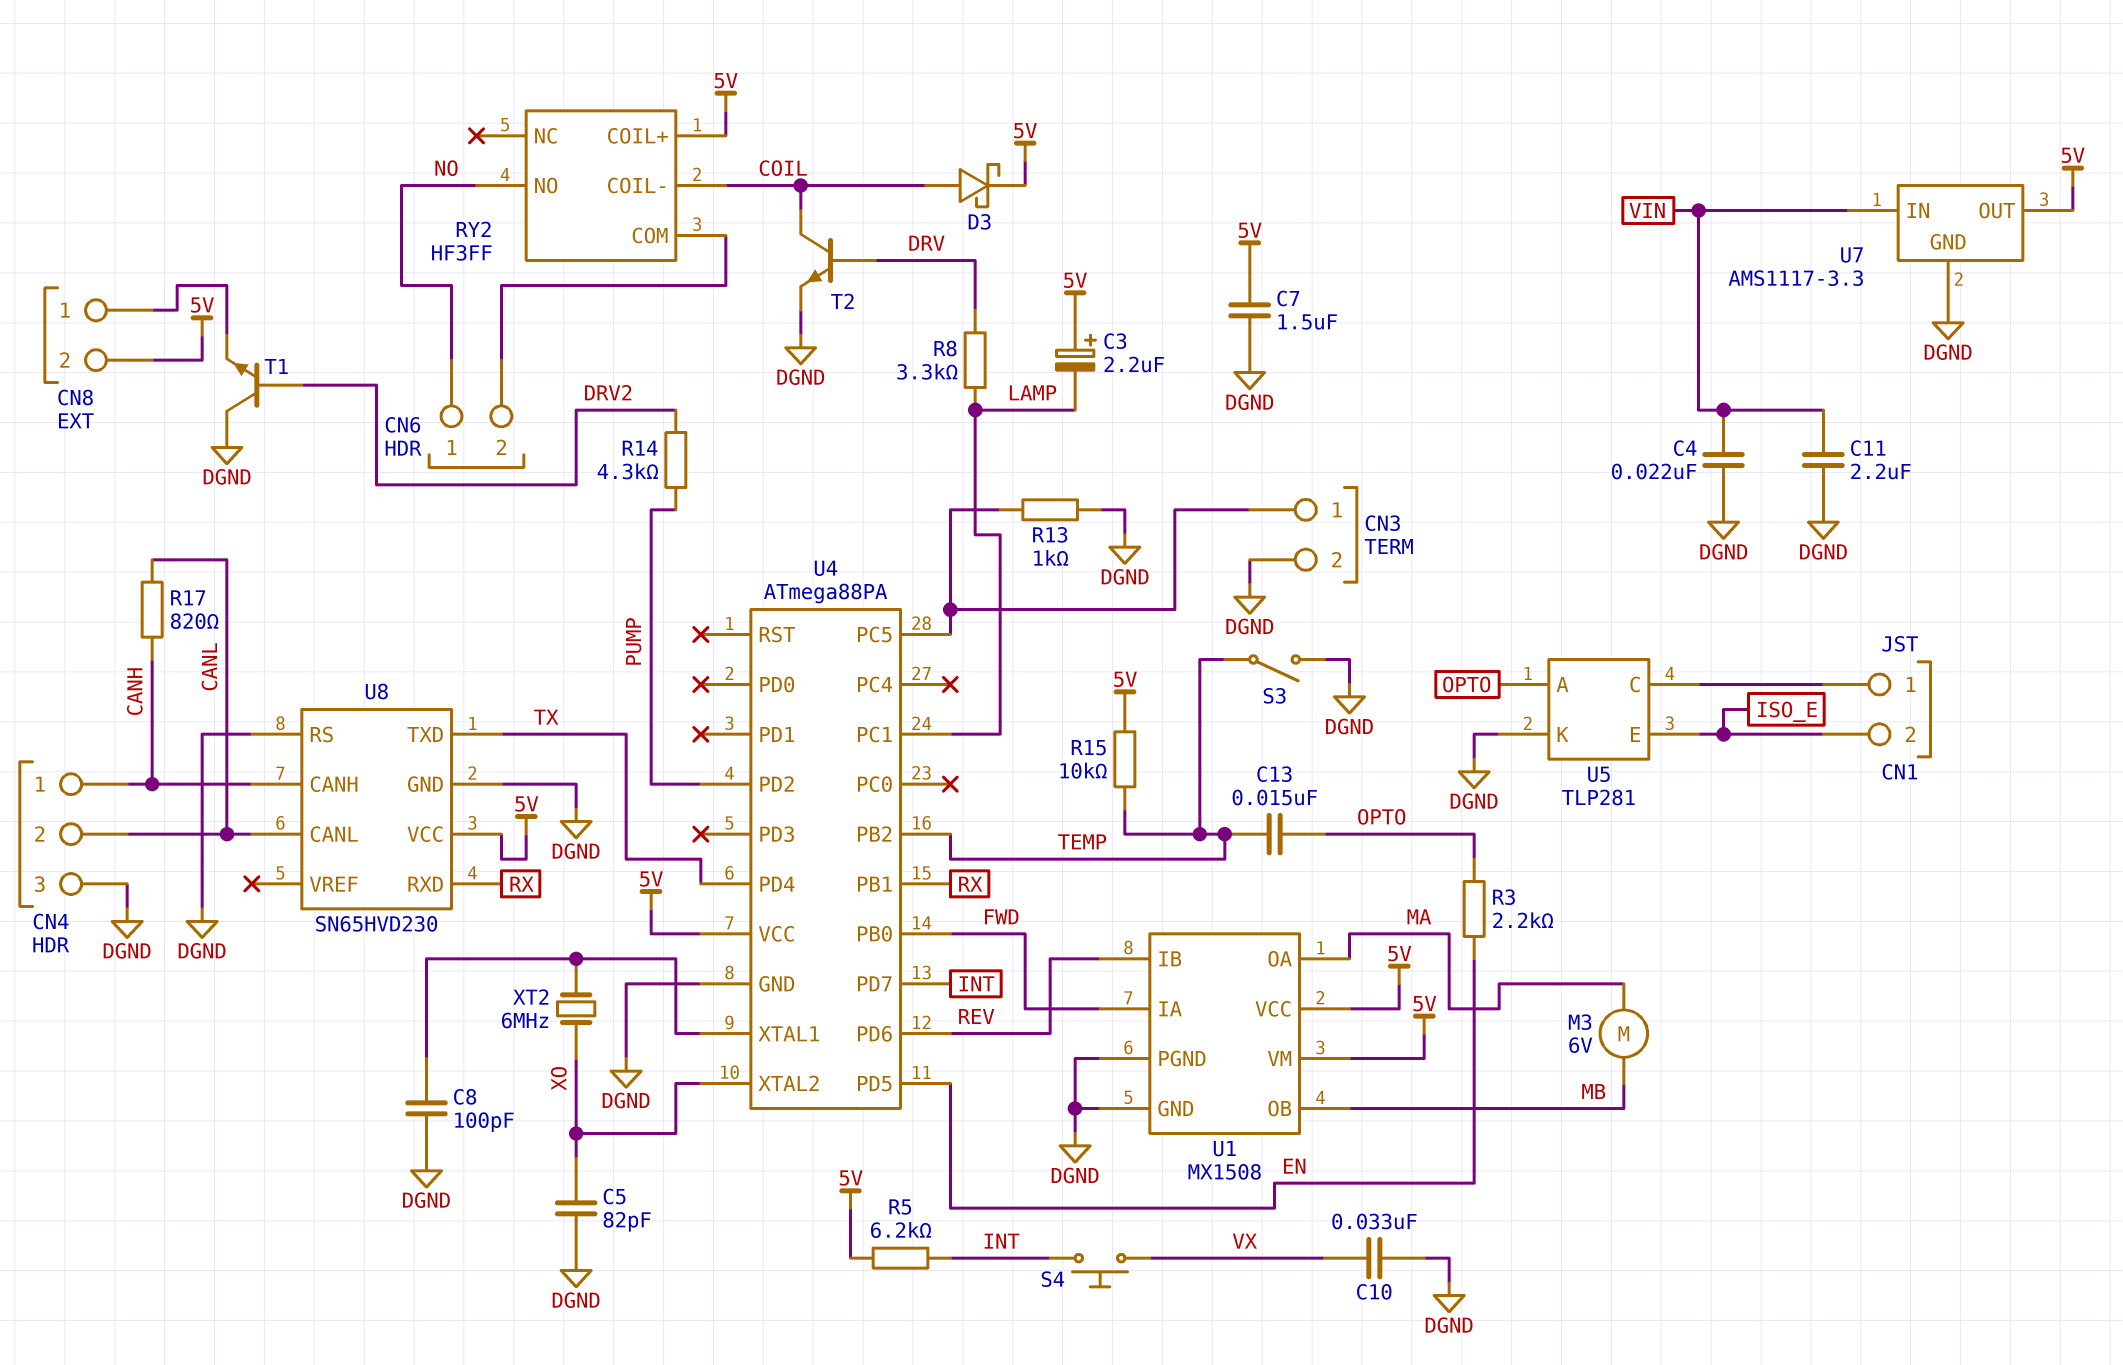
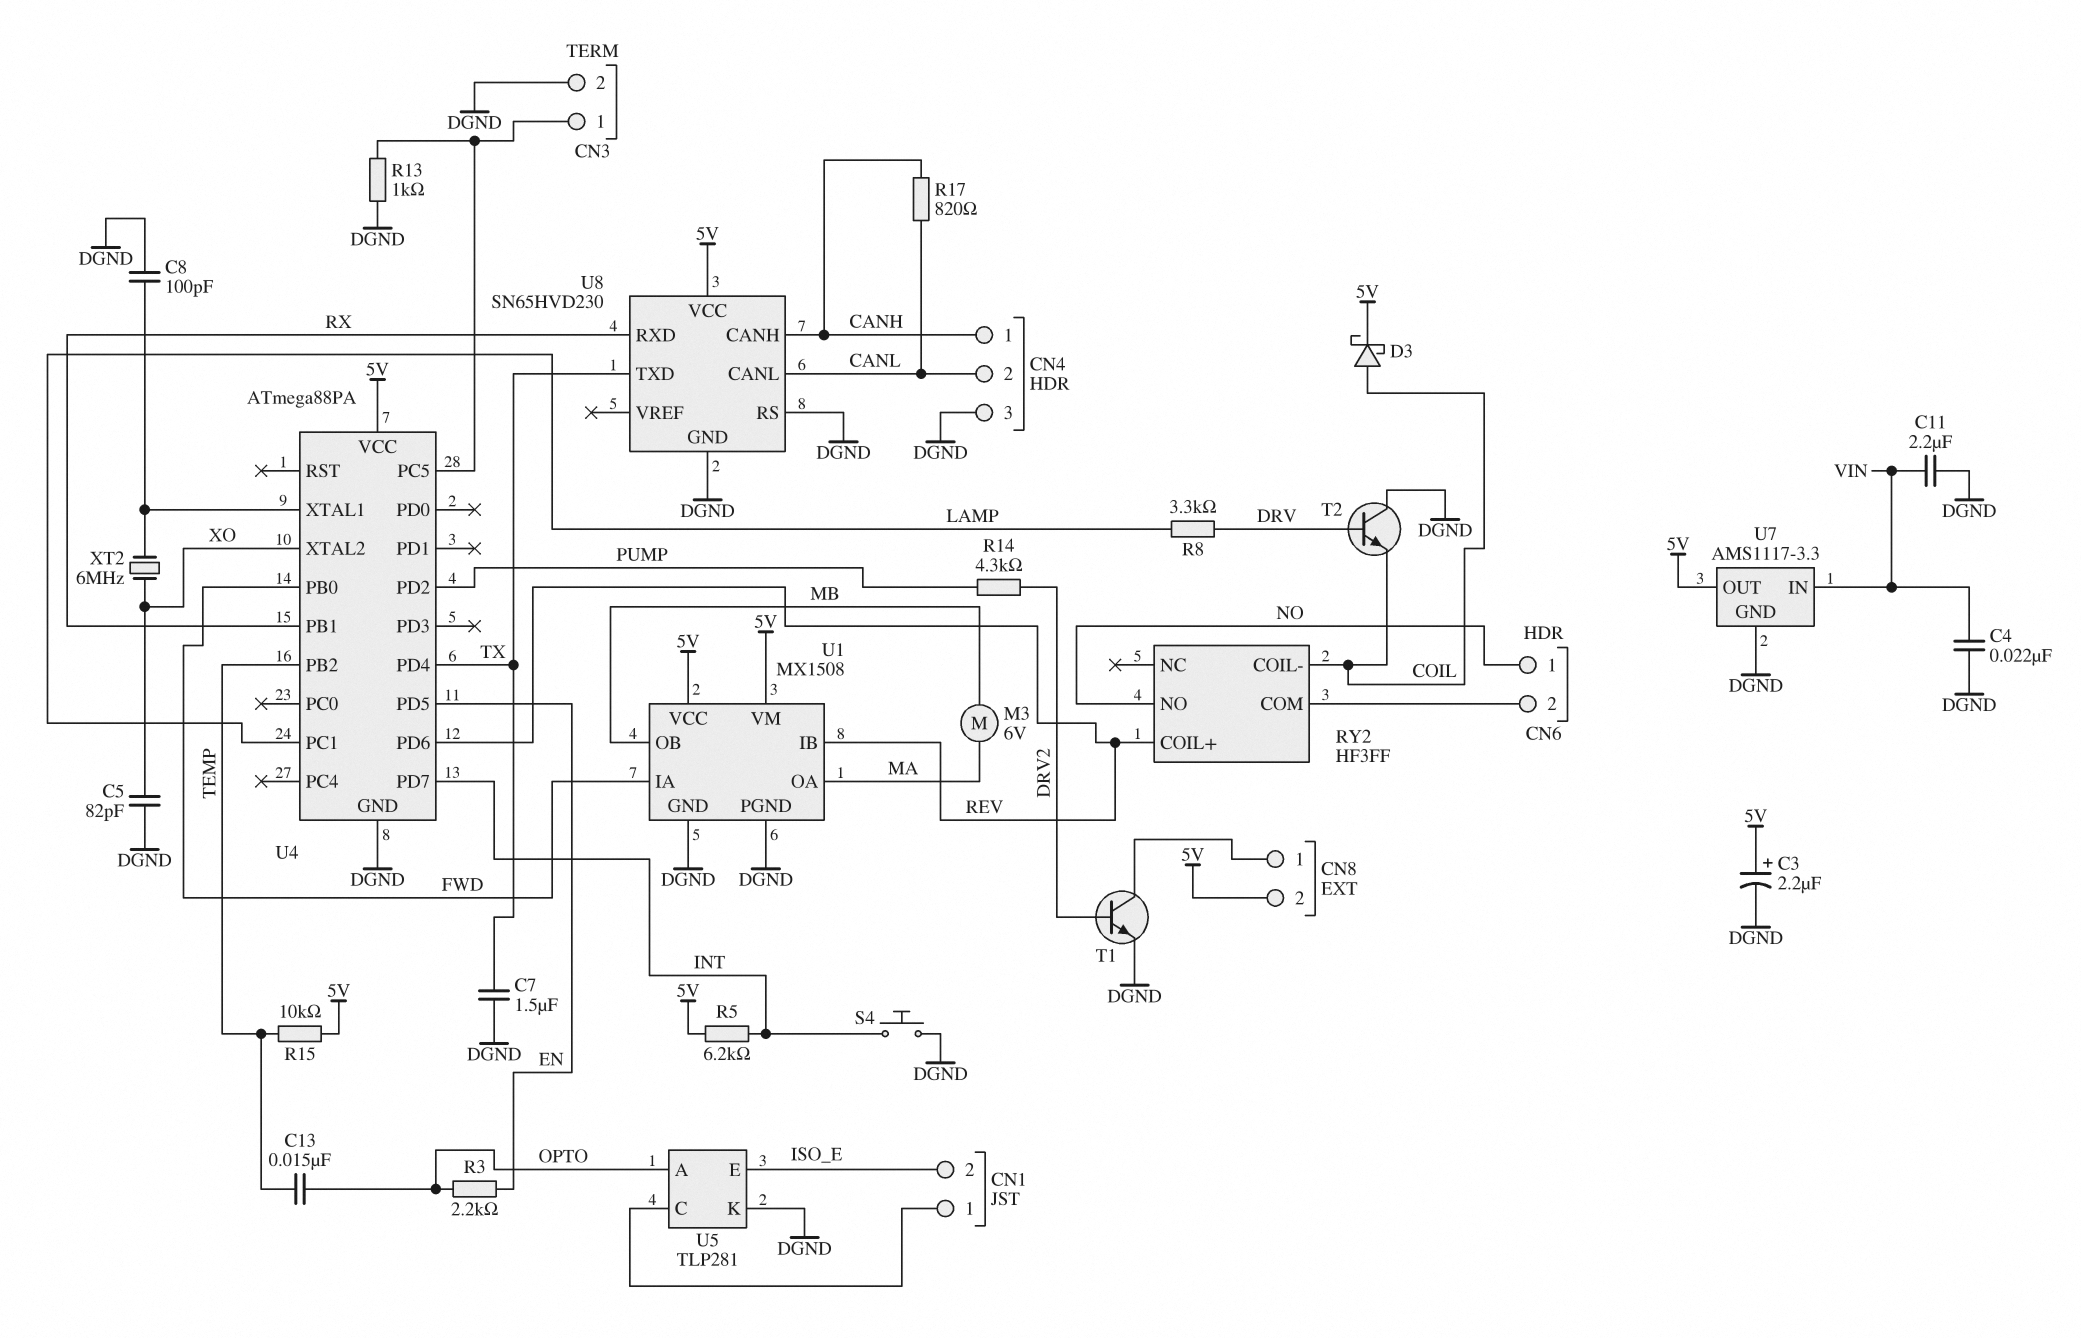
C3: 2.2uF (plus 5V, minus LAMP) -> 2.2uF (plus 5V, minus DGND)
C7: 1.5uF (5V, DGND) -> 1.5uF (DGND, TX)
C10: 33nF (DGND, VX) -> none
RY2 pin COIL+: 5V -> REV
S3: switch (DGND, TEMP) -> none
S4: button (INT, VX) -> button (DGND, INT)
T1: NPN (B DRV2, C DGND, E CN8/1) -> NPN (B DRV2, C CN8/1, E DGND)
T2: NPN (B DRV, C COIL, E DGND) -> NPN (B DRV, C DGND, E COIL)

